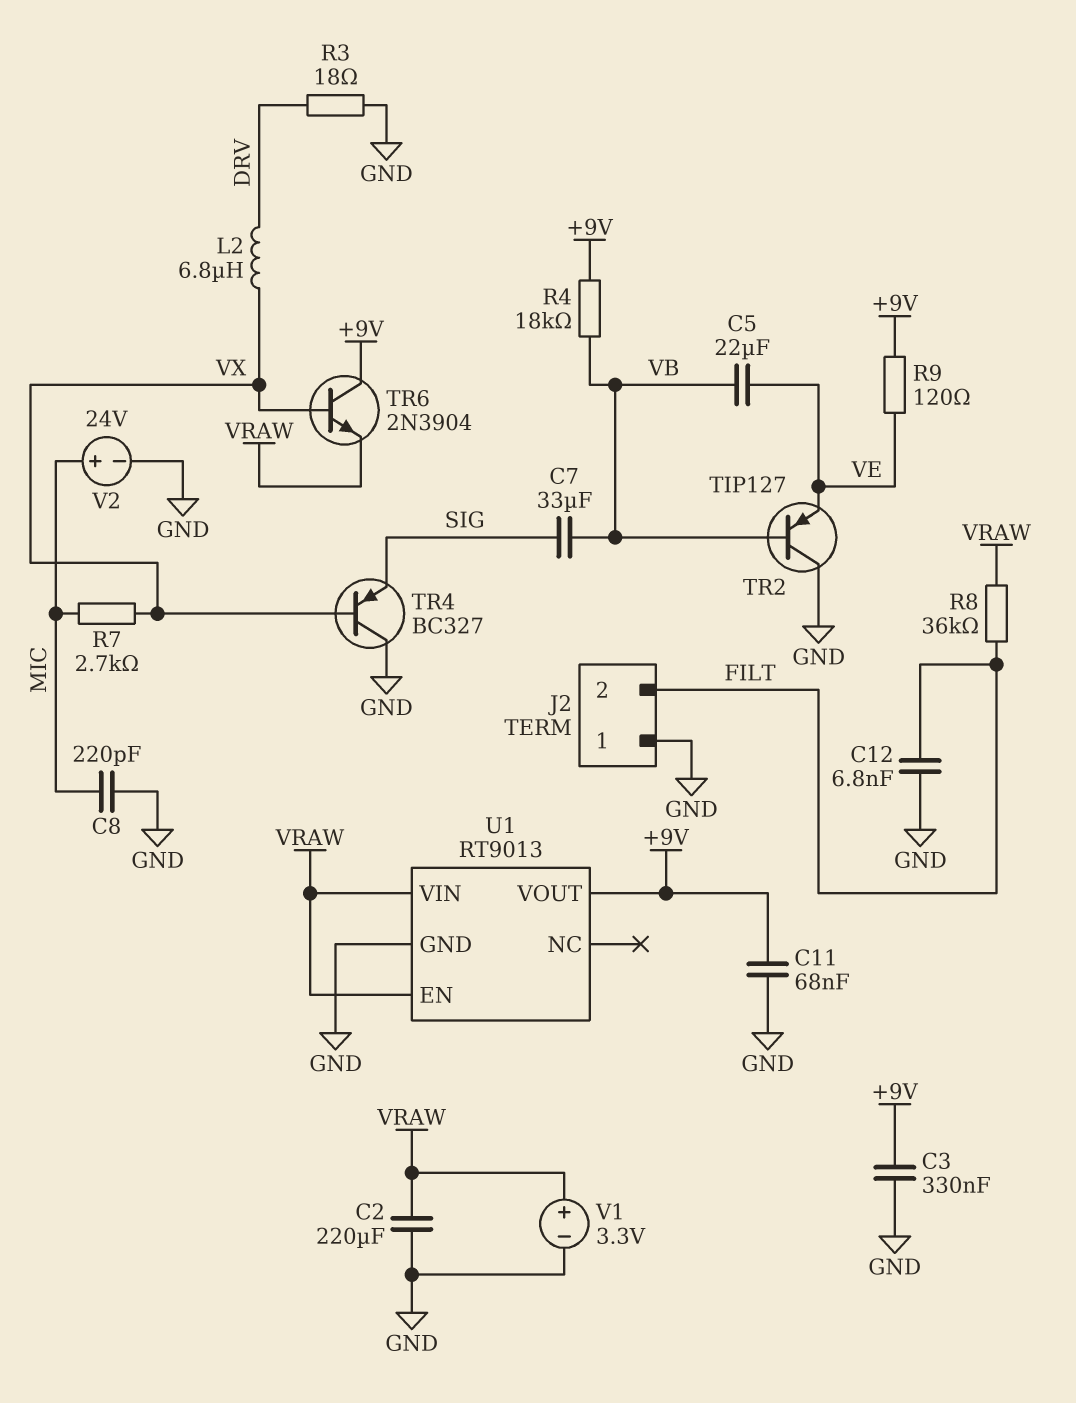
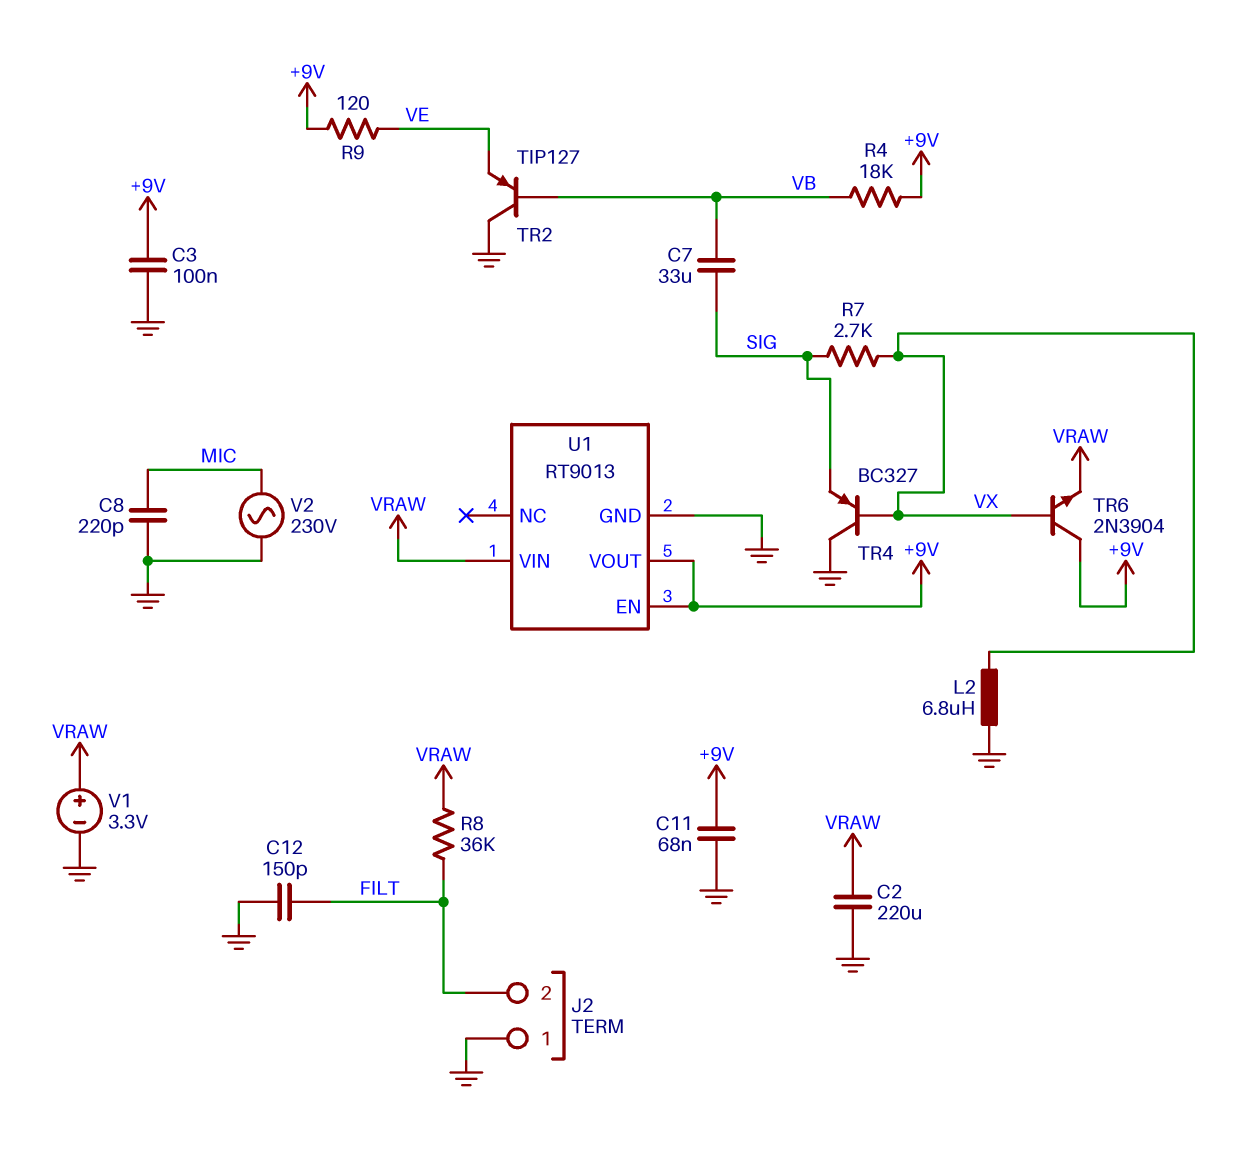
C3: 330nF (+9V, GND) -> 100nF (+9V, GND)
C5: 22uF (VB, VE) -> none
C12: 6.8nF (FILT, GND) -> 150pF (FILT, GND)
L2: 6.8uH (DRV, VX) -> 6.8uH (GND, VX)
R3: 18 (DRV, GND) -> none
R7: 2.7k (MIC, VX) -> 2.7k (SIG, VX)
U1 pin EN: VRAW -> +9V
V2: 24V (plus MIC, minus GND) -> AC 230V (GND, MIC)

